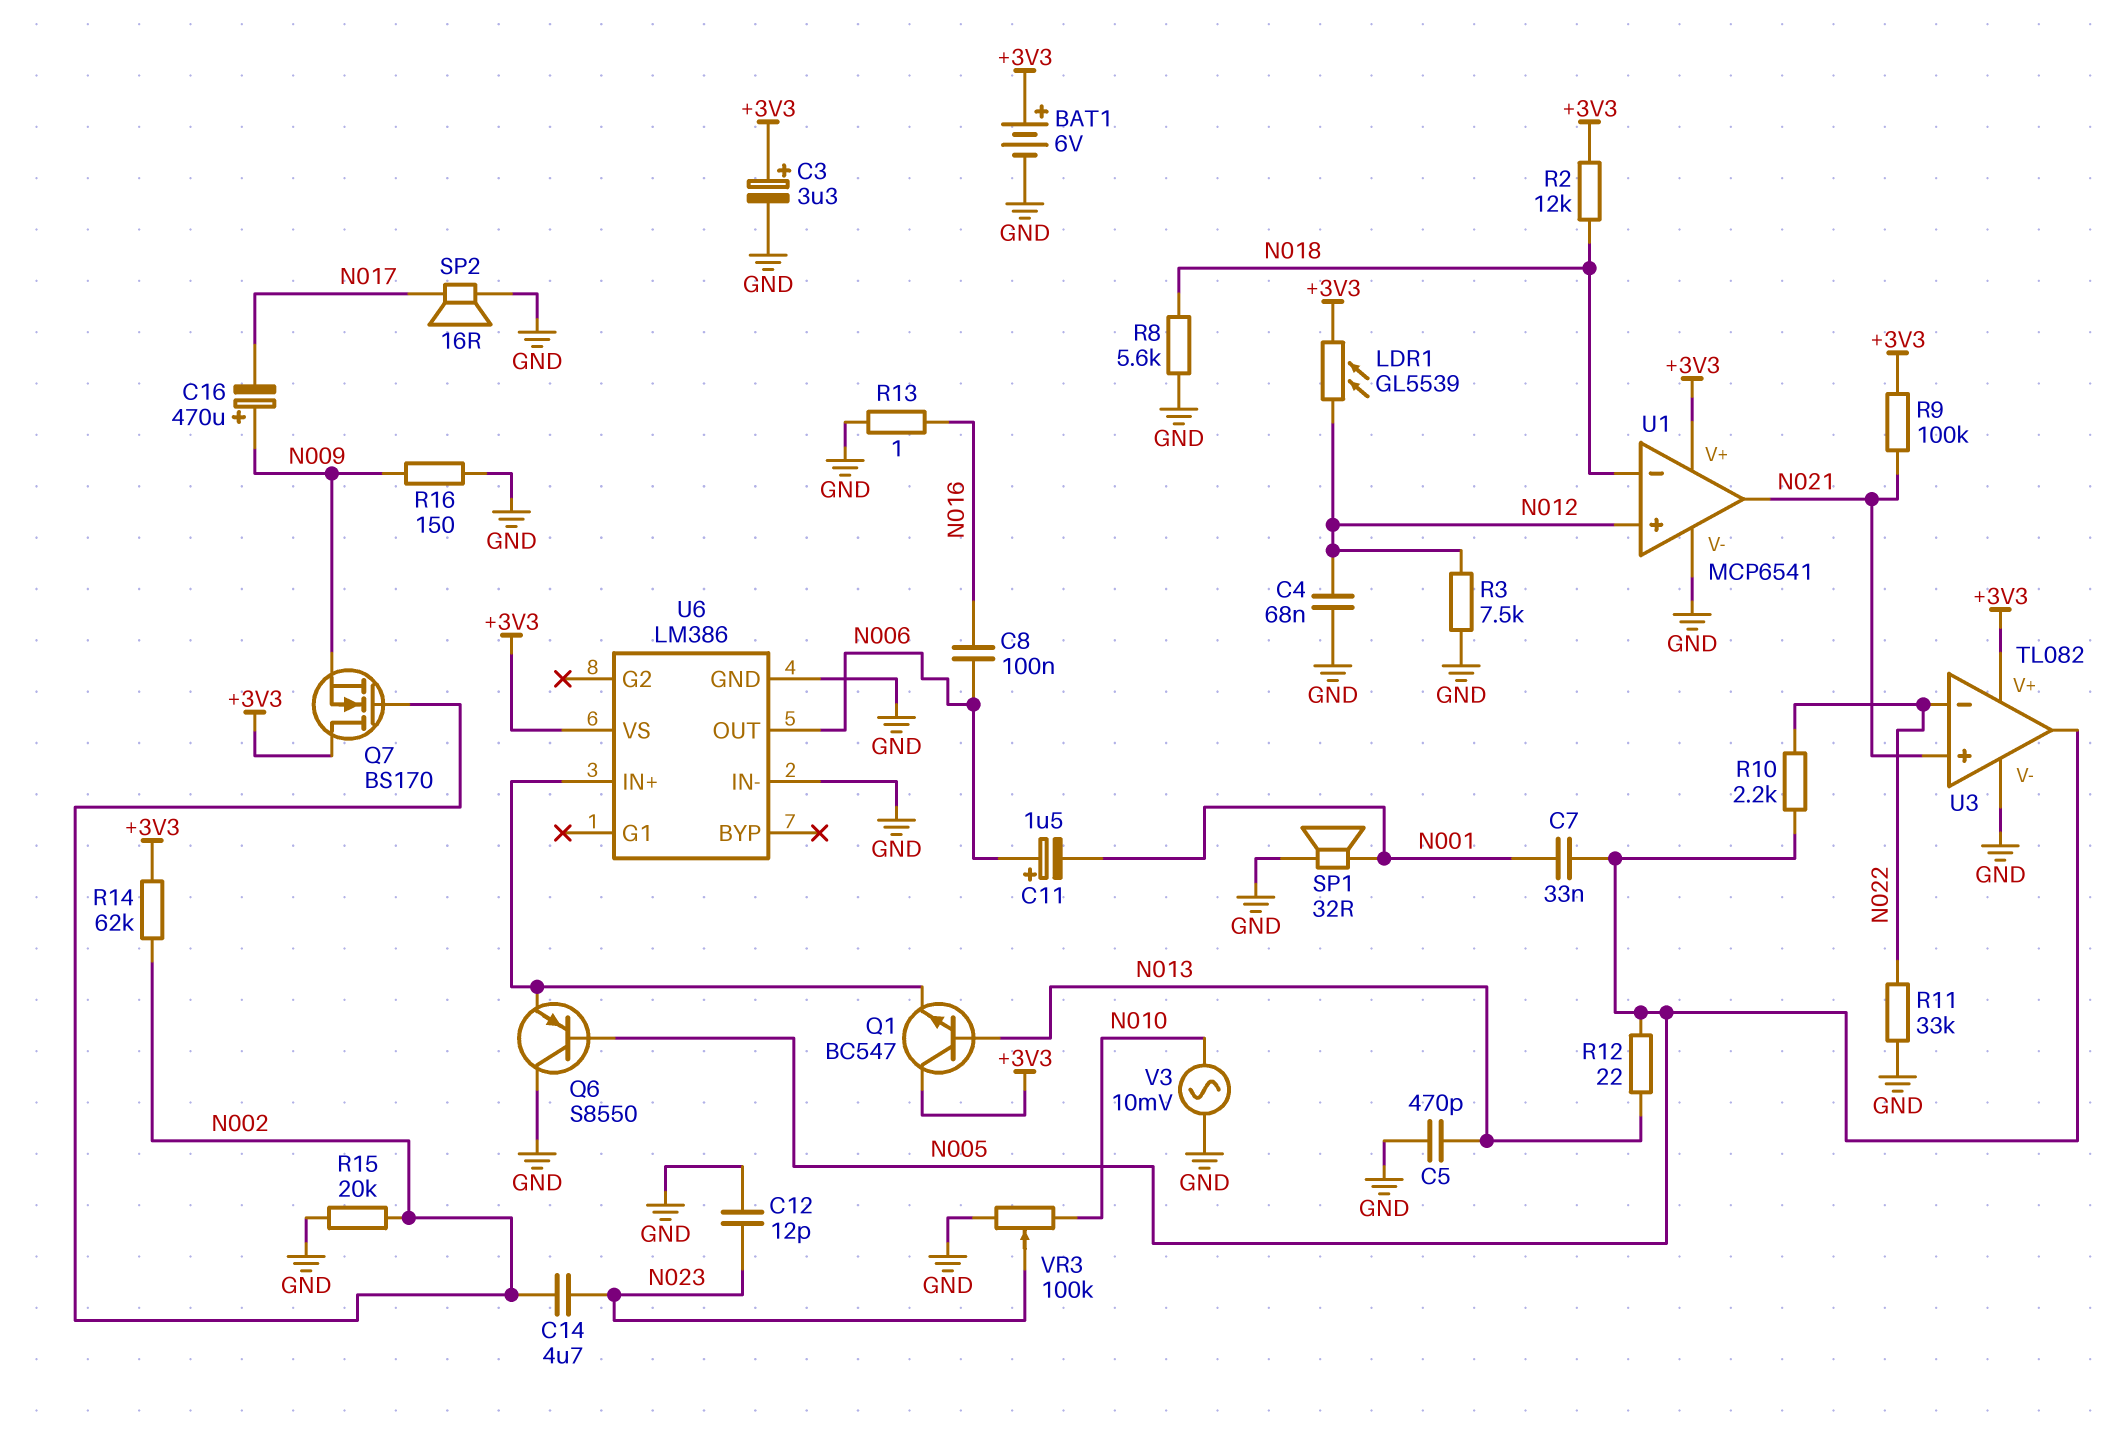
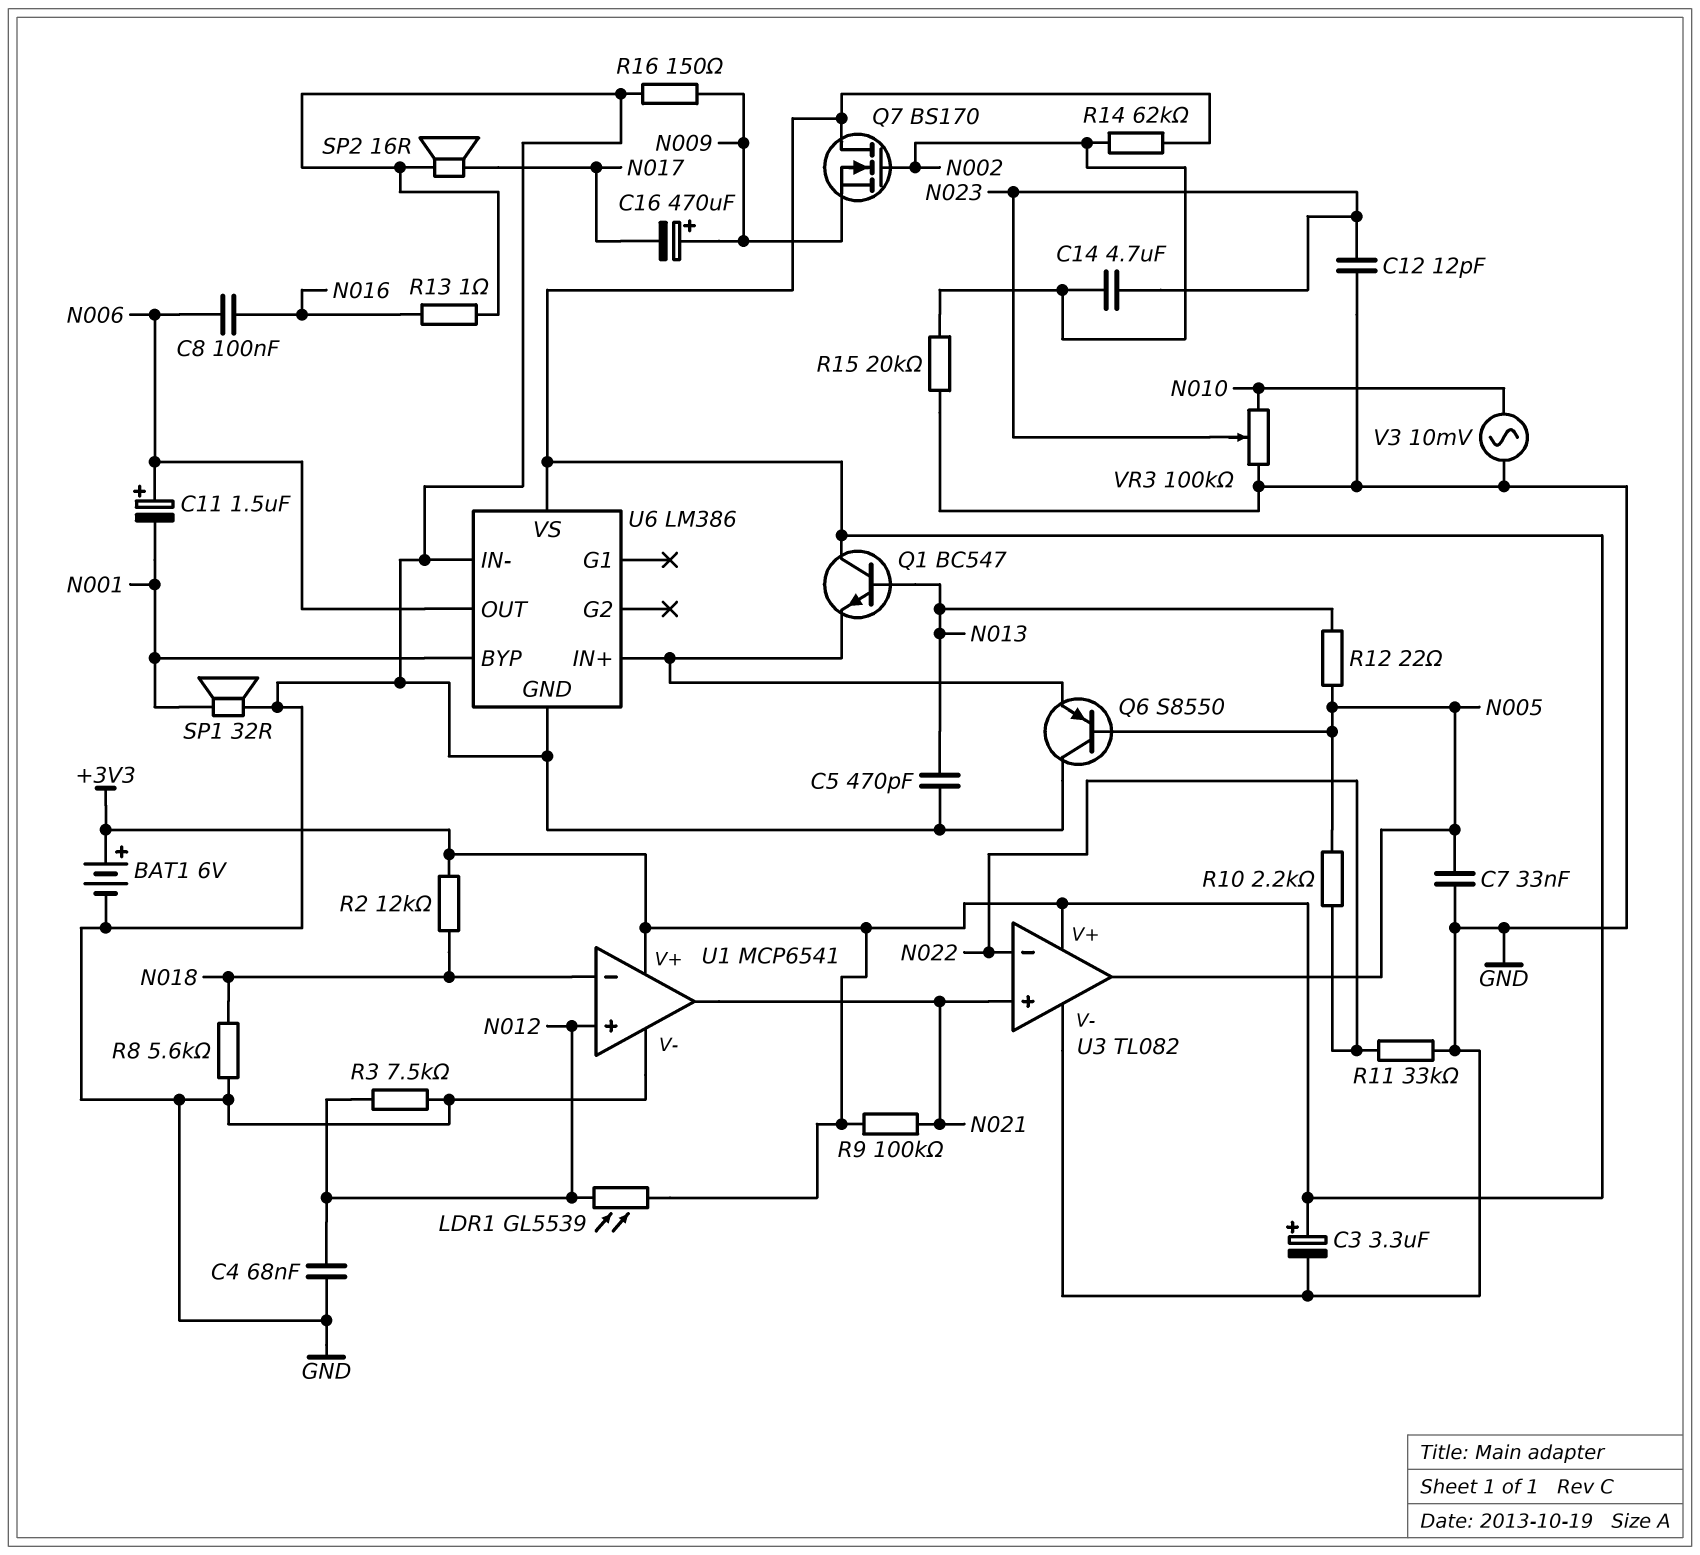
C7: 33nF (N001, N005) -> 33nF (GND, N005)
U6 pin BYP: none -> N001

